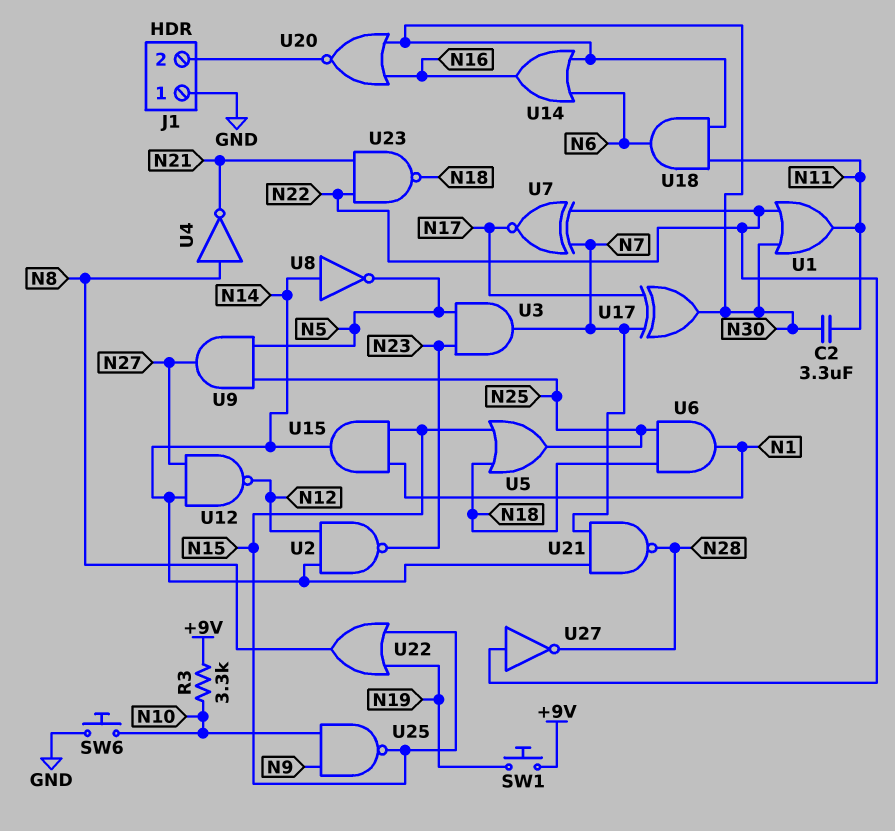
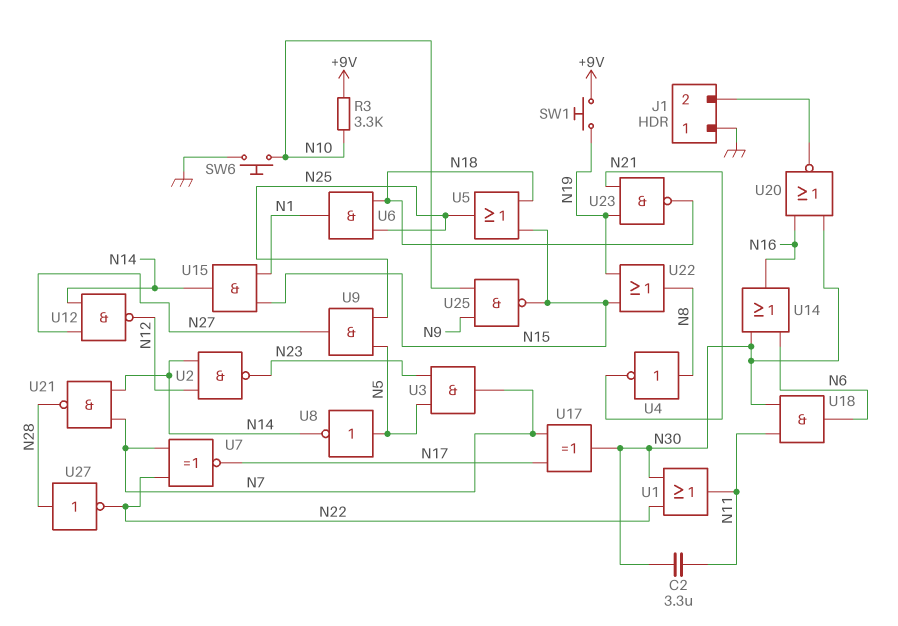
U8: NOT (in N14, out N5) -> NOT (in N5, out N14)
U23: NAND (in N21, in N22, out N18) -> NAND (in N19, in N21, out N18)
U27: NOT (in N22, out N28) -> NOT (in N28, out N22)

